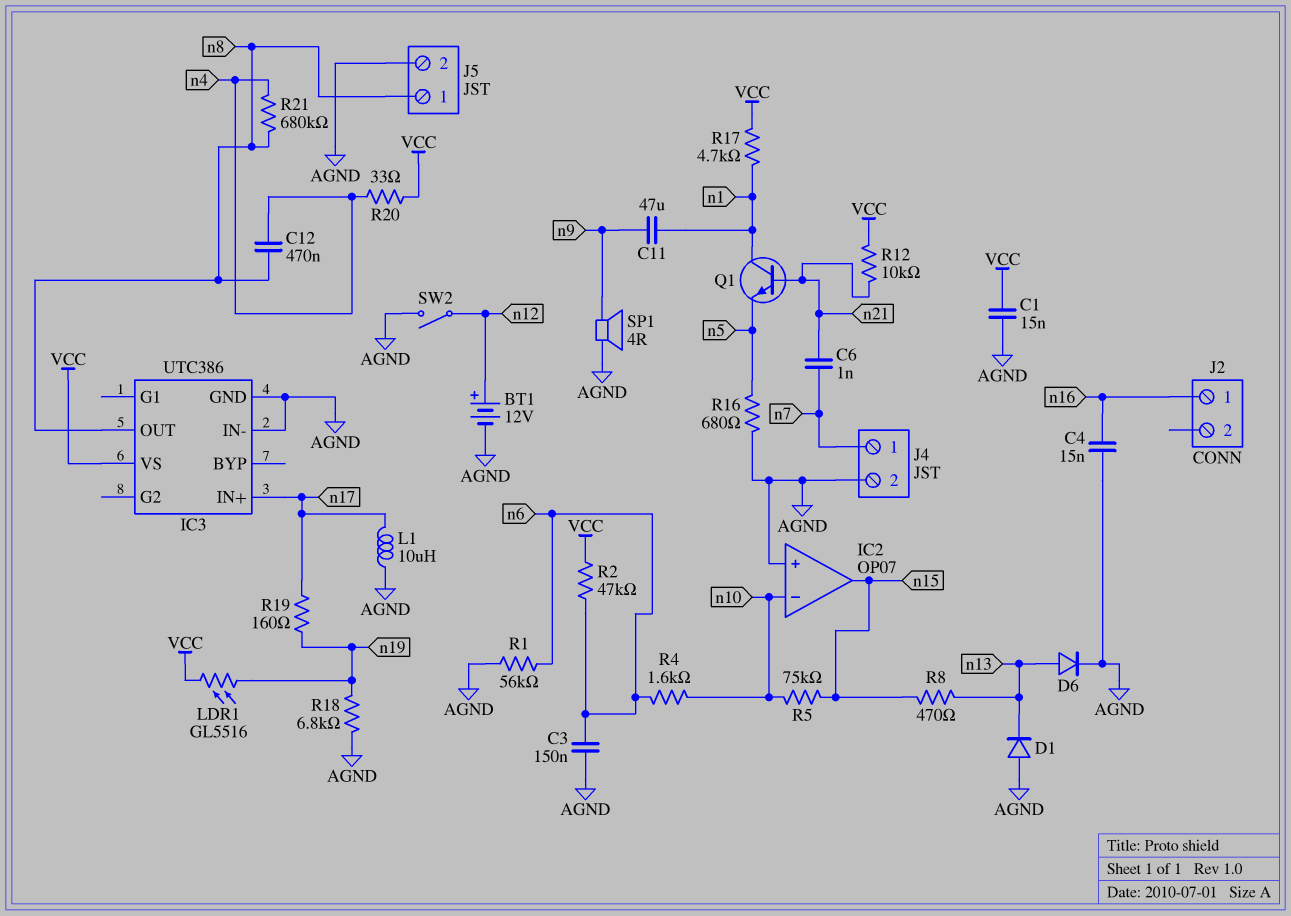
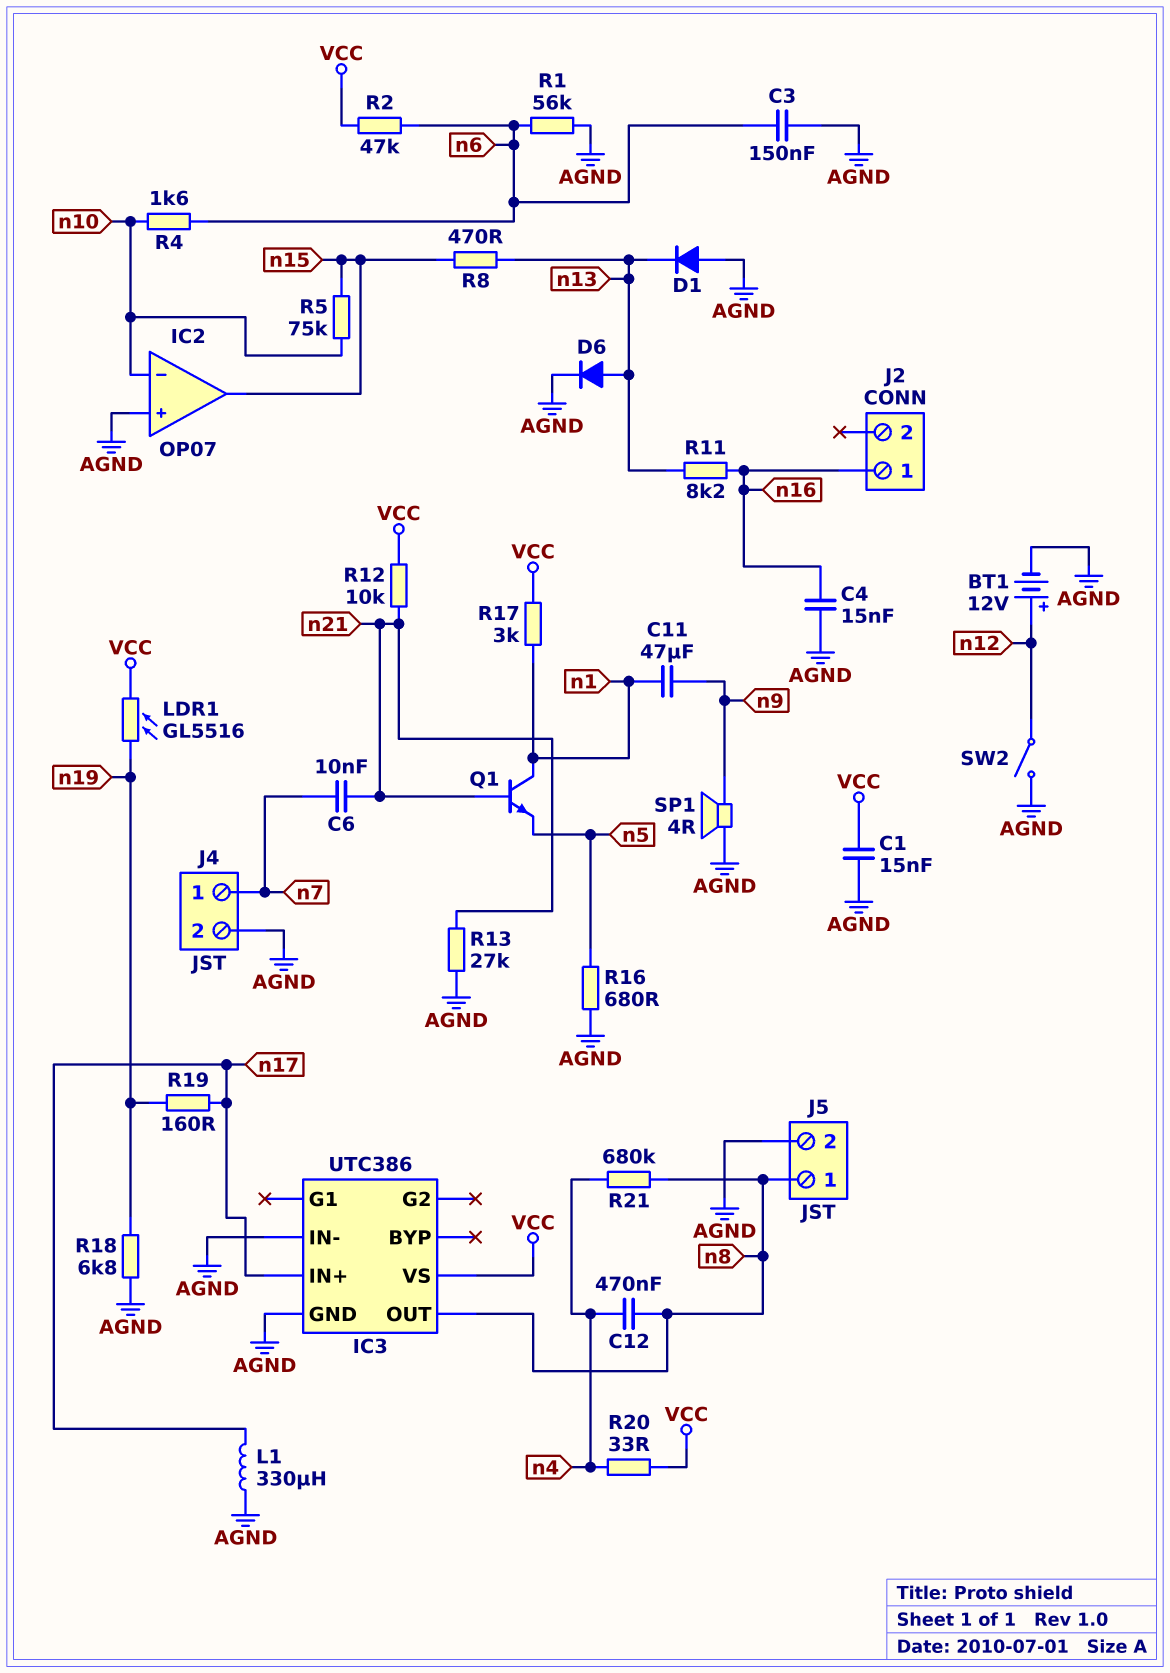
C6: 1nF (n7, n21) -> 10nF (n7, n21)
L1: 10uH (AGND, n17) -> 330uH (AGND, n17)
R11: none -> 8.2k (n13, n16)
R13: none -> 27k (AGND, n21)
R17: 4.7k (VCC, n1) -> 3k (VCC, n1)

